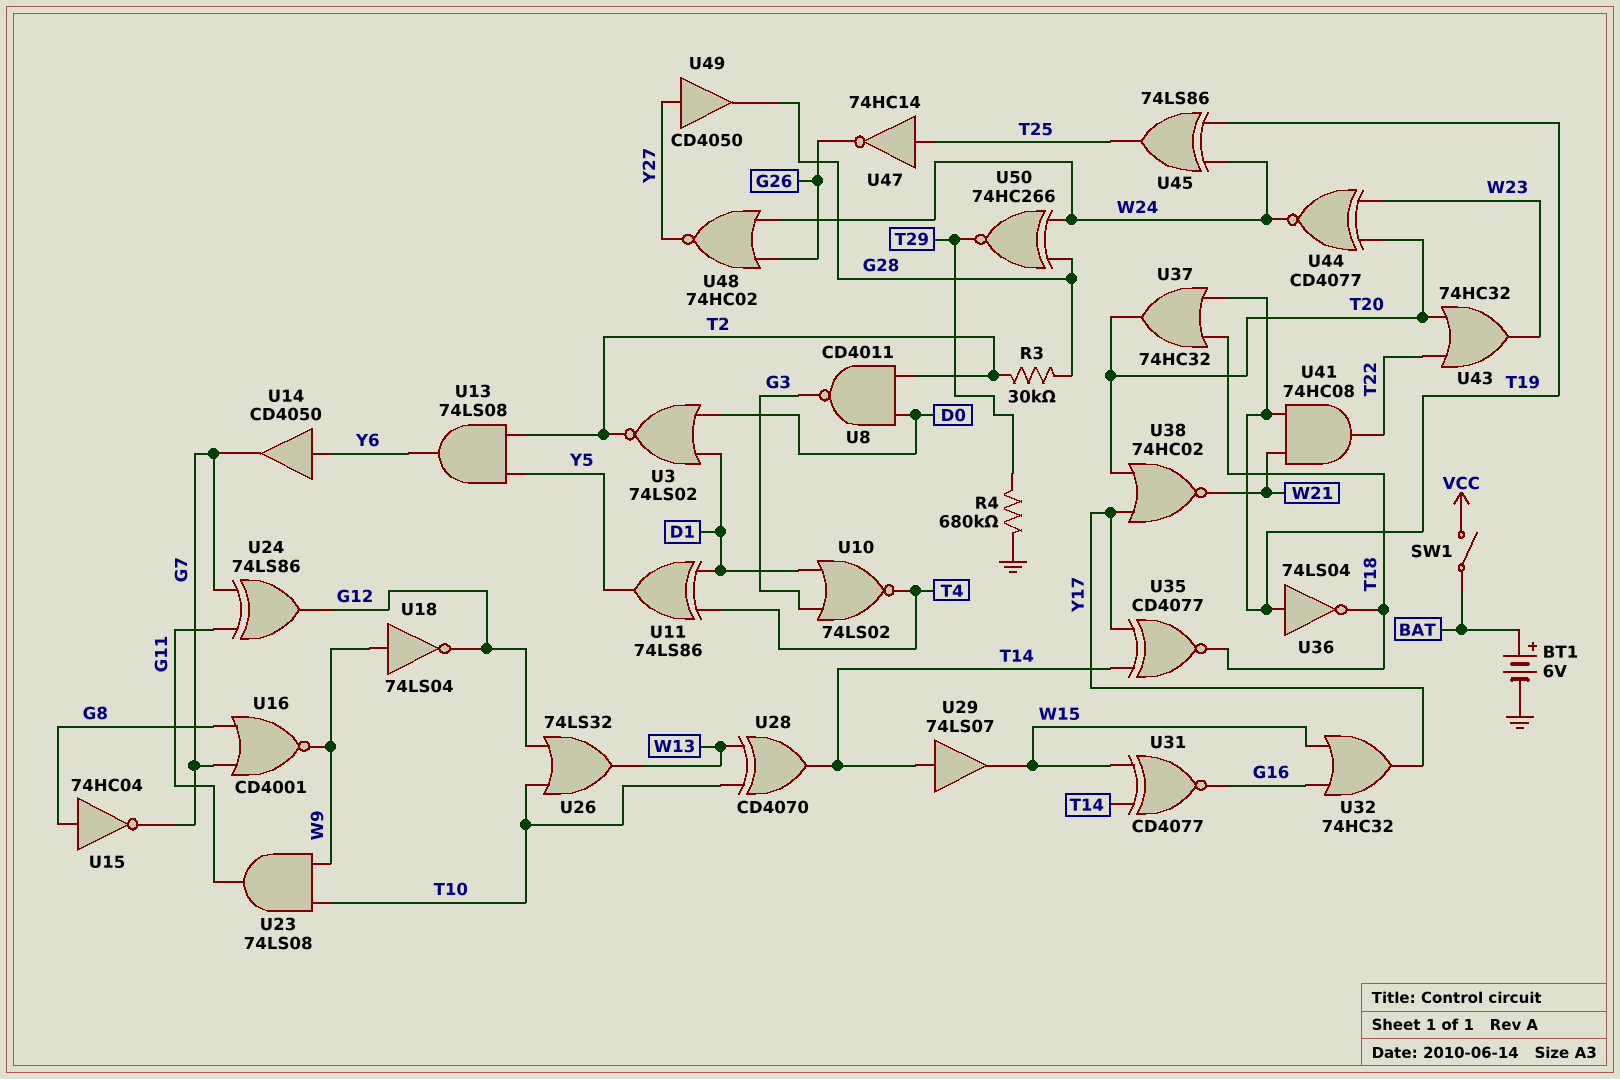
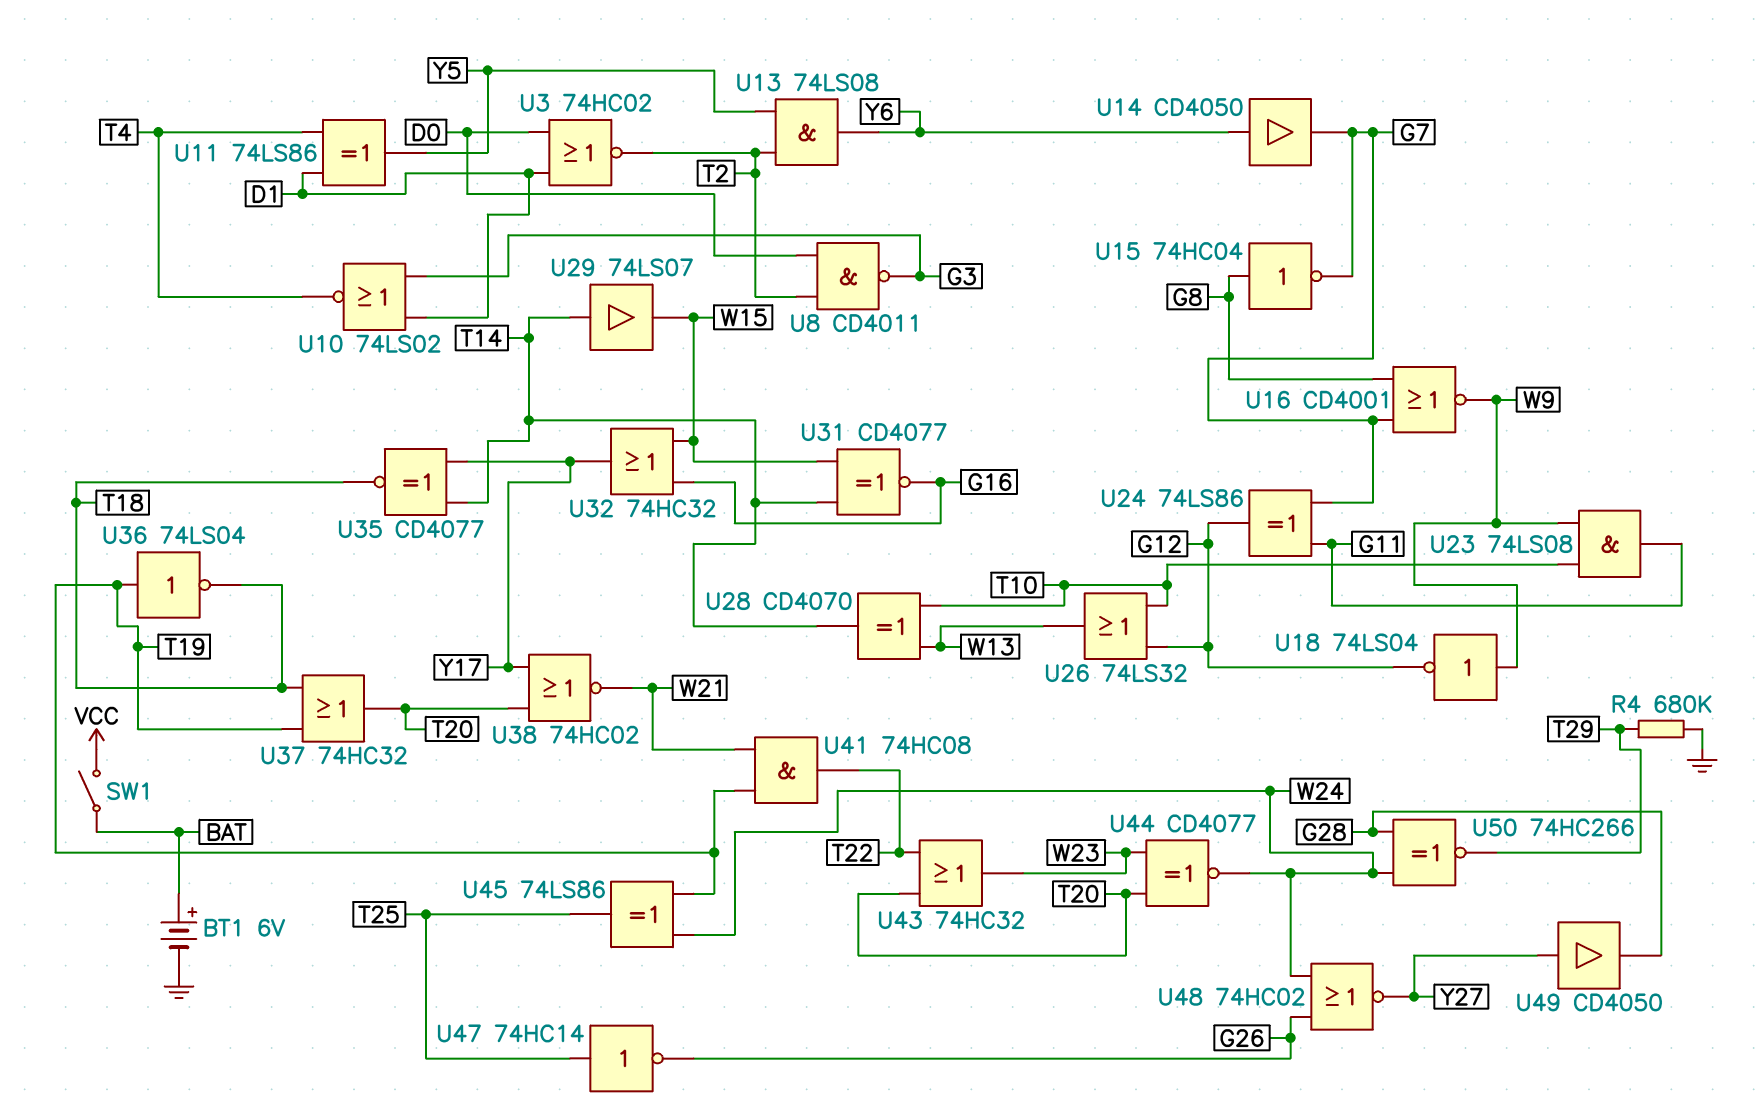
R3: 30k (G28, T2) -> none
U3: NOR 74LS02 (in D0, in D1, out T2) -> NOR 74HC02 (in D0, in D1, out T2)

